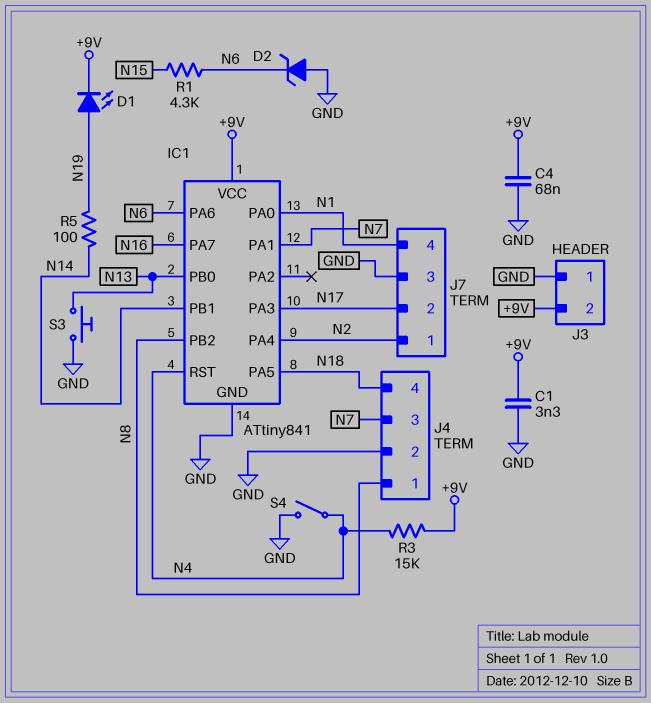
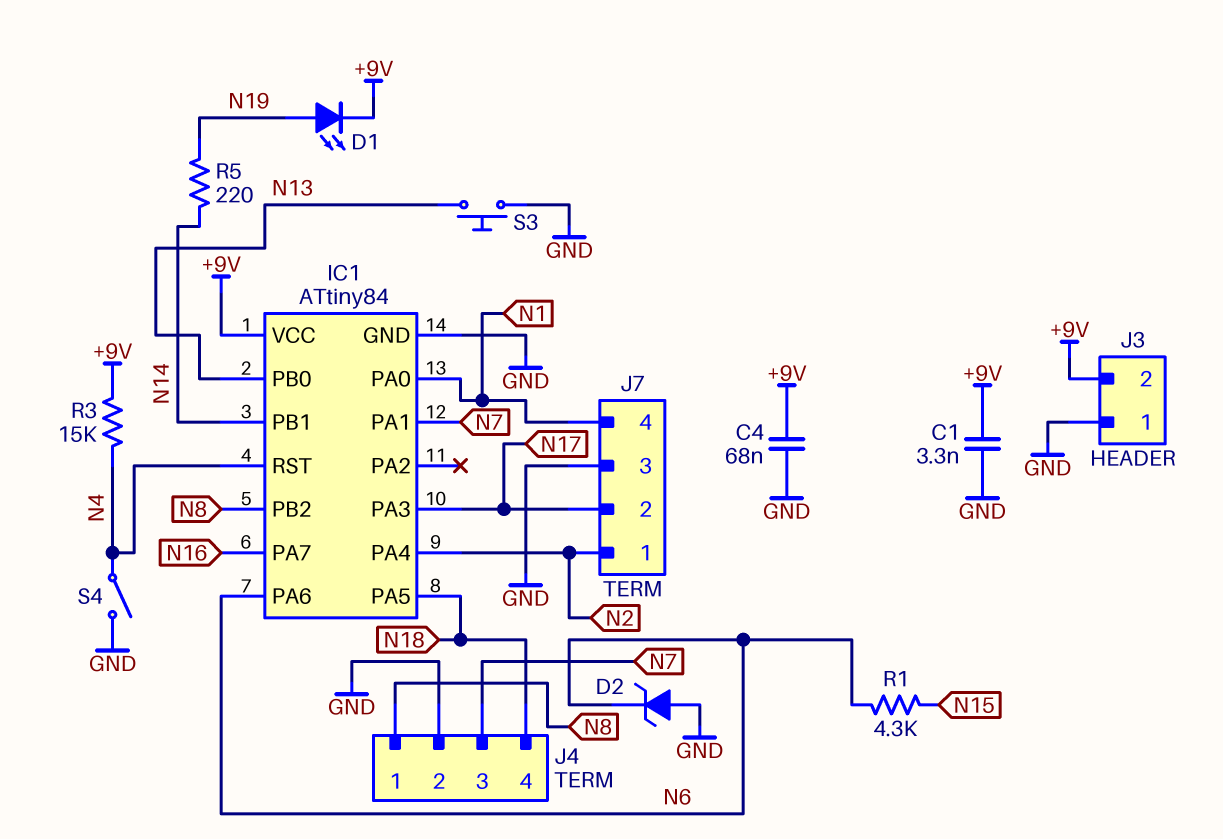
IC1: ATtiny841 -> ATtiny84
R5: 100 (N14, N19) -> 220 (N14, N19)

